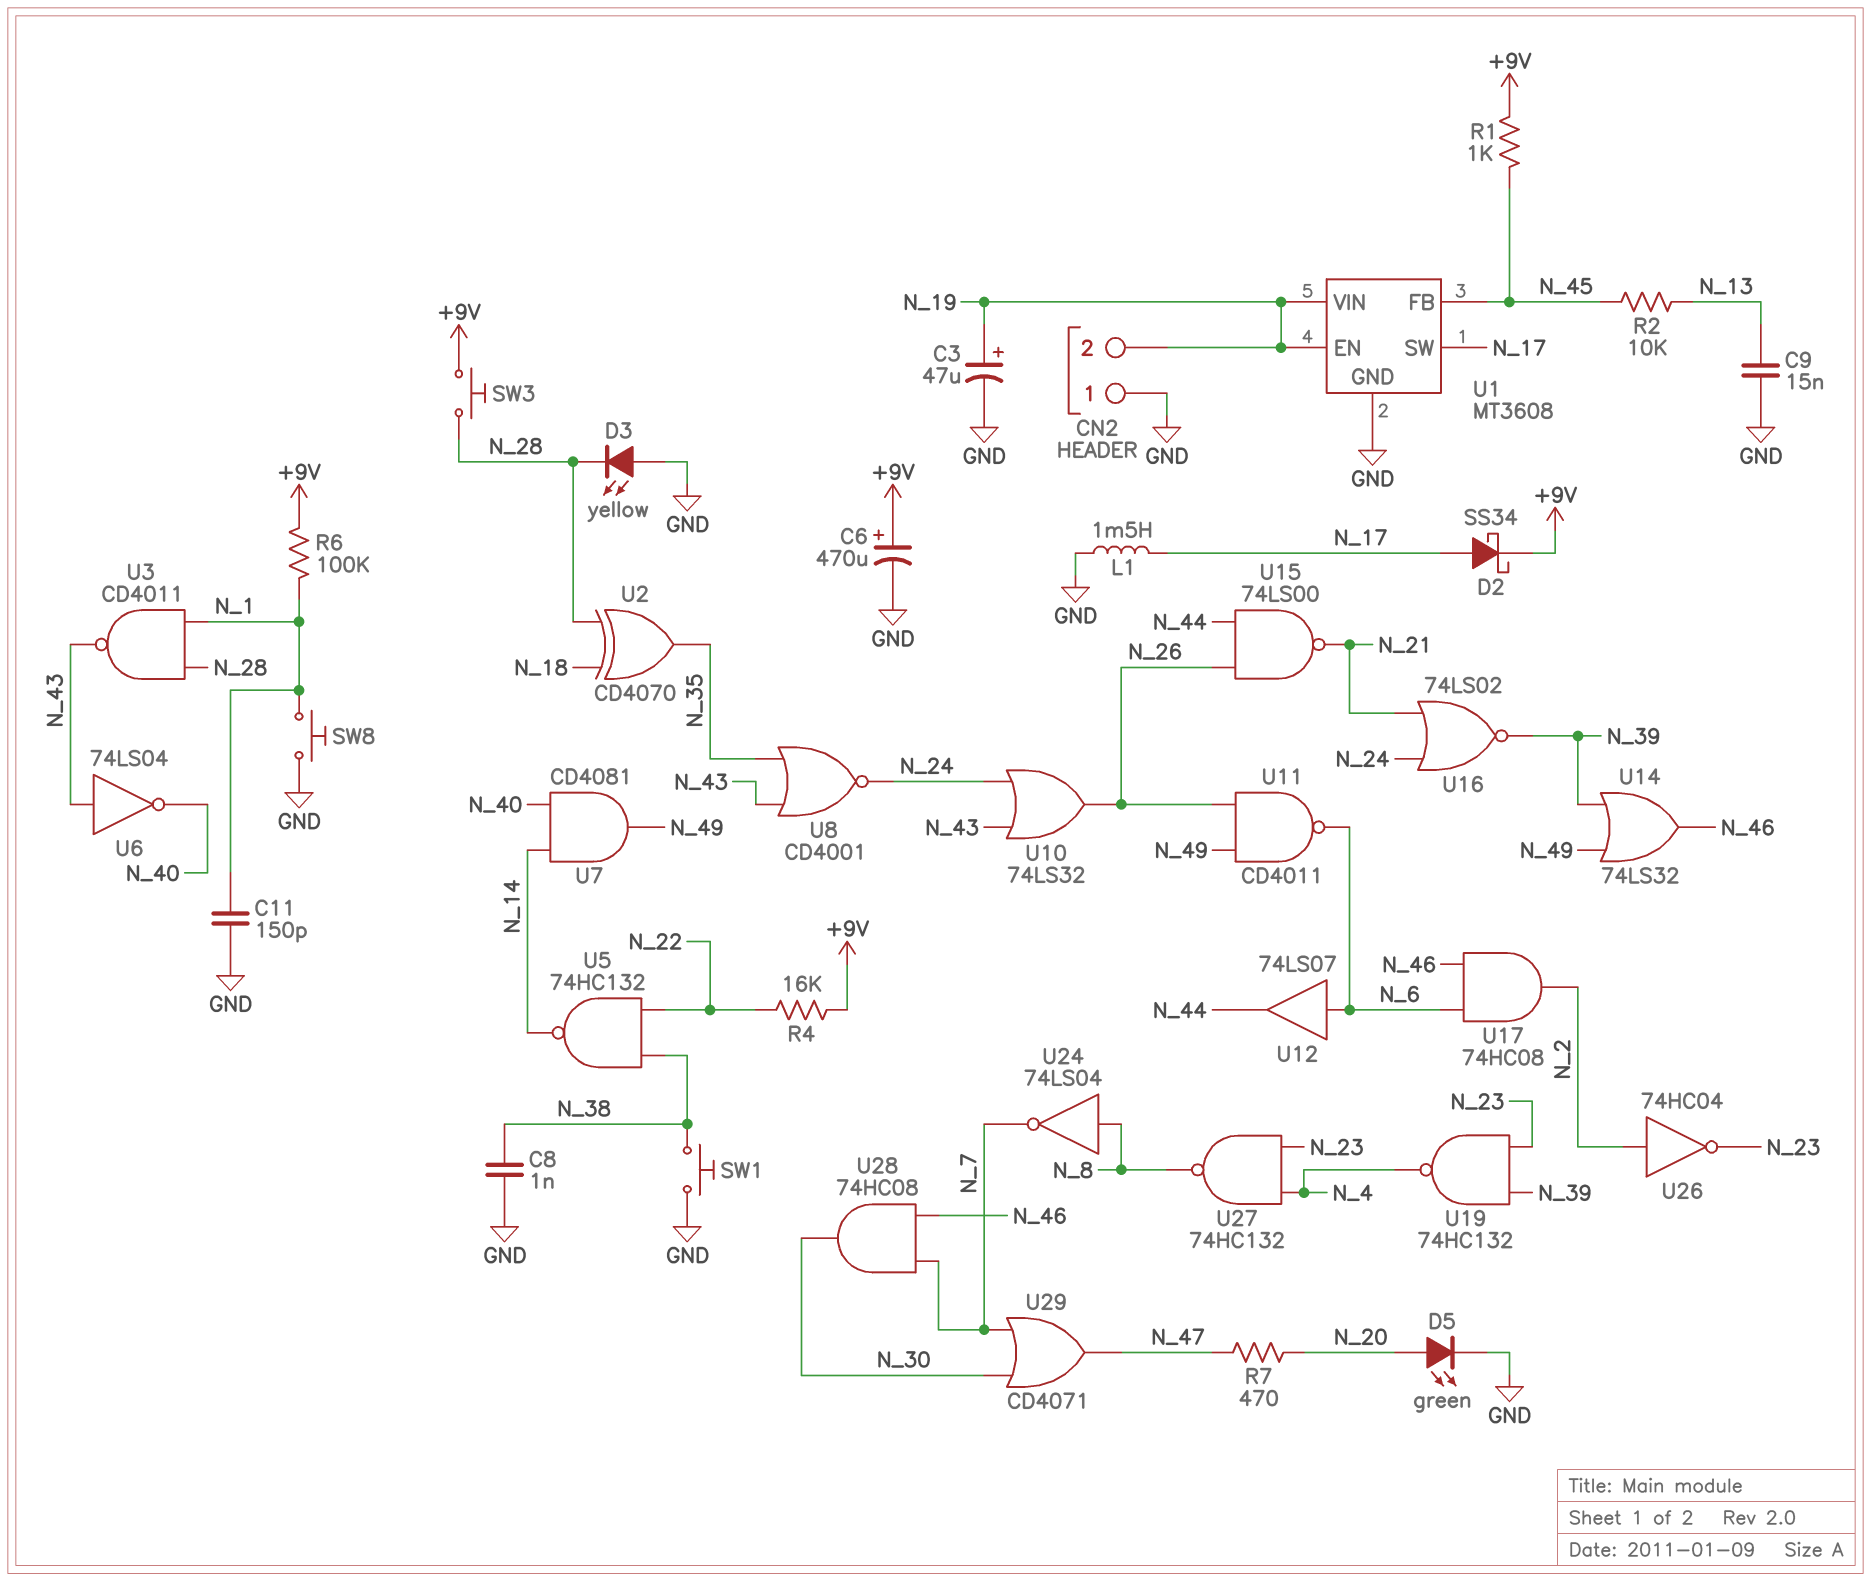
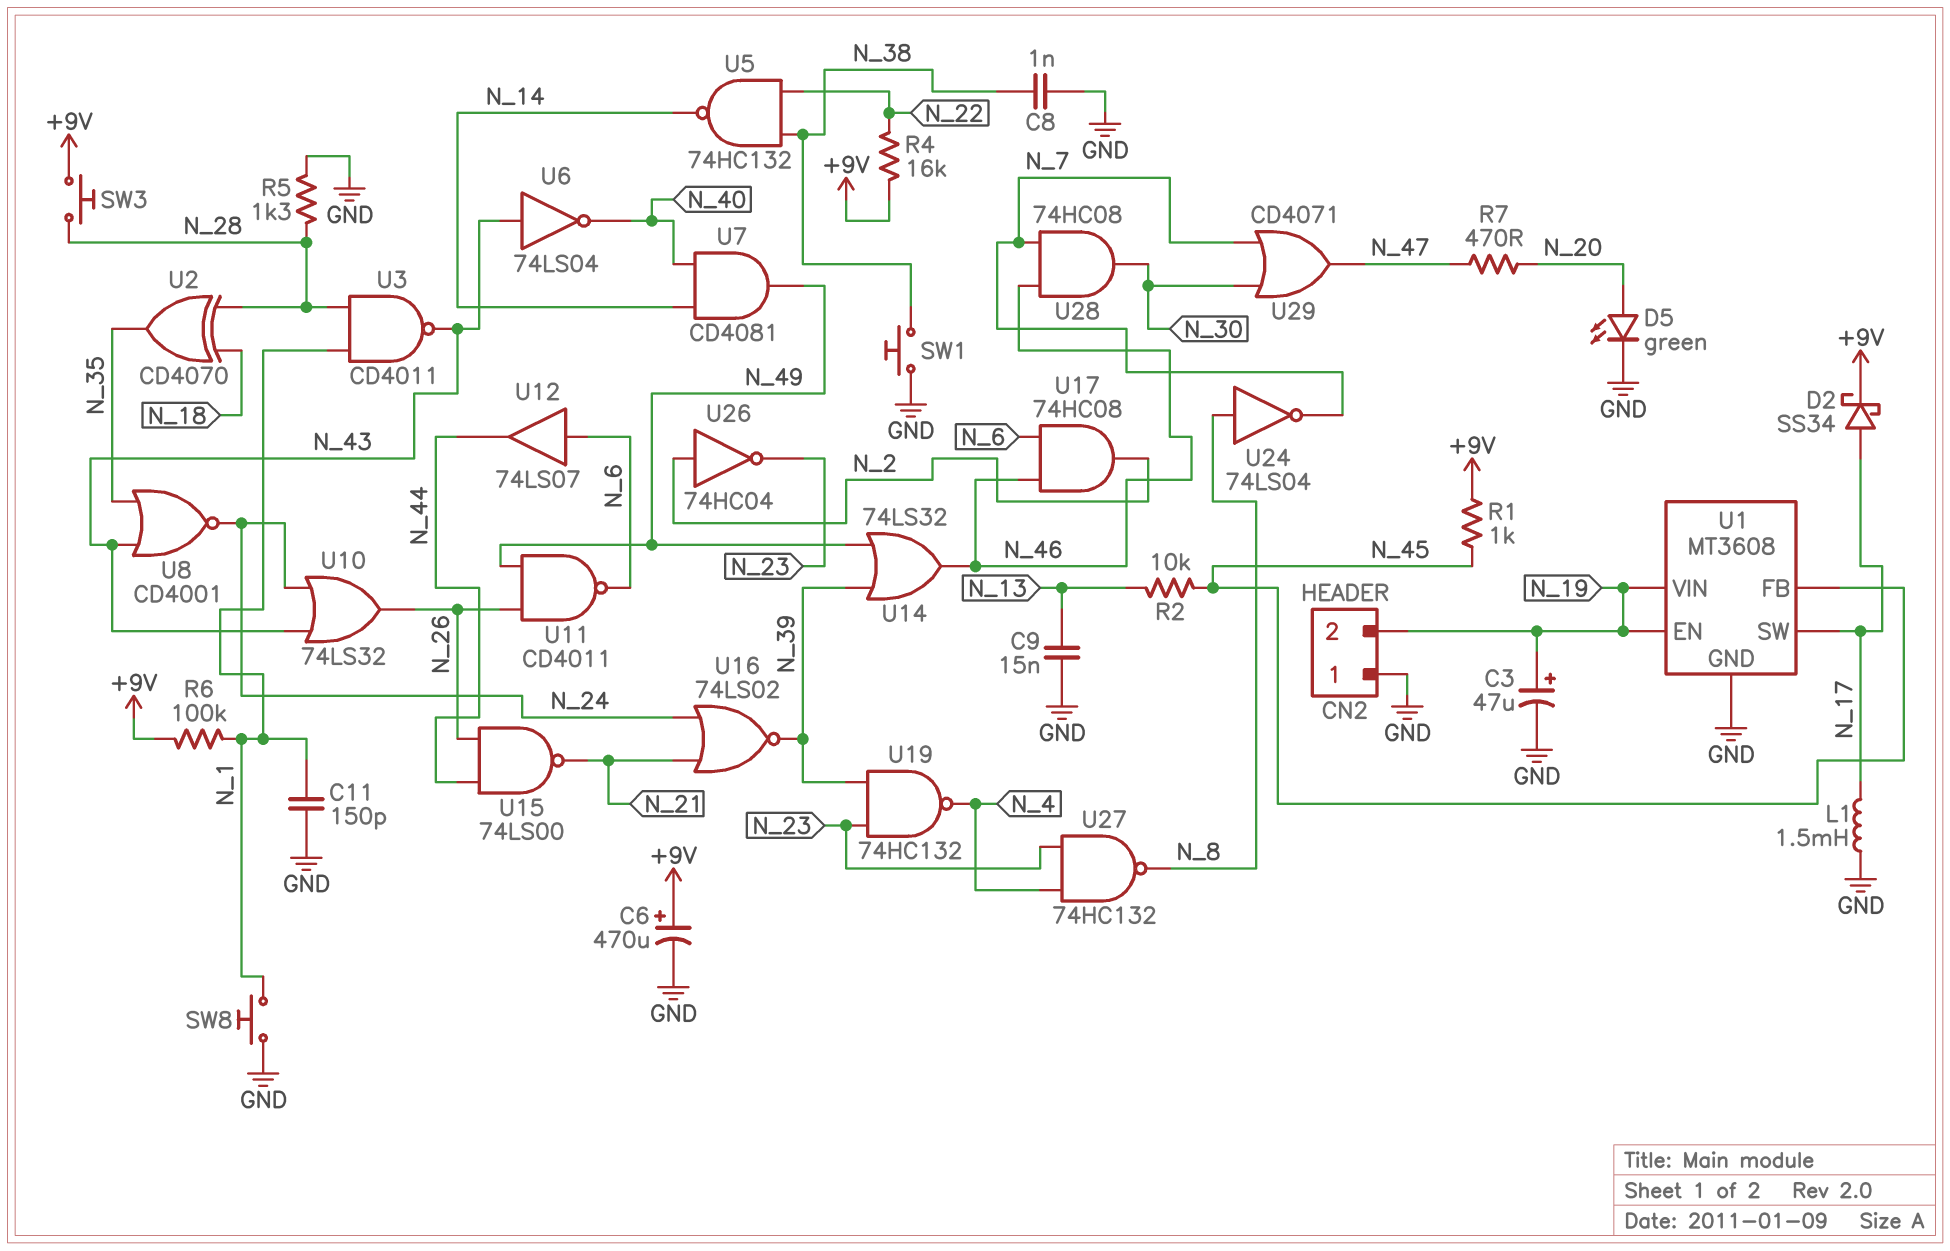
D3: LED yellow (A GND, K N_28) -> none
R5: none -> 1.3k (GND, N_28)

